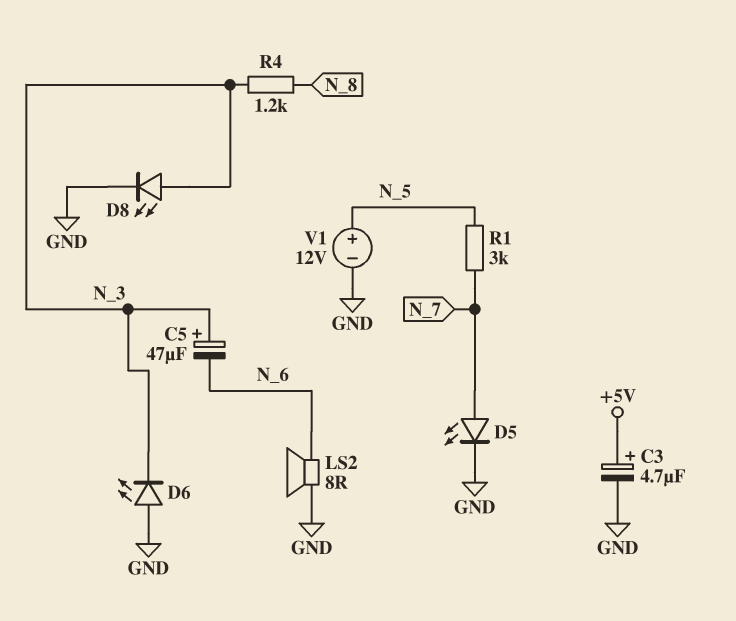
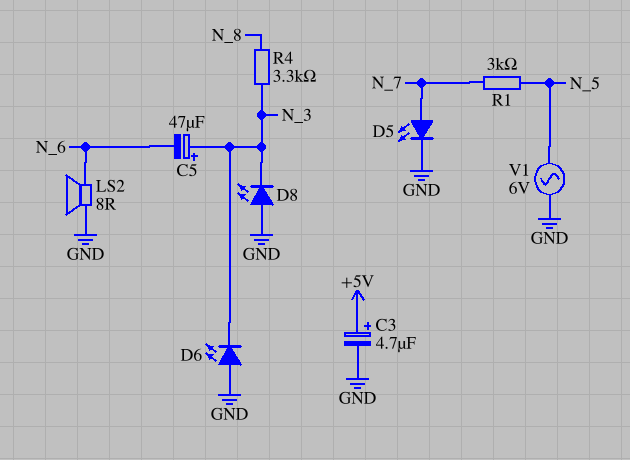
D8: LED (A N_3, K GND) -> LED (A GND, K N_3)
R4: 1.2k (N_3, N_8) -> 3.3k (N_3, N_8)
V1: 12V (plus N_5, minus GND) -> AC 6V (GND, N_5)

